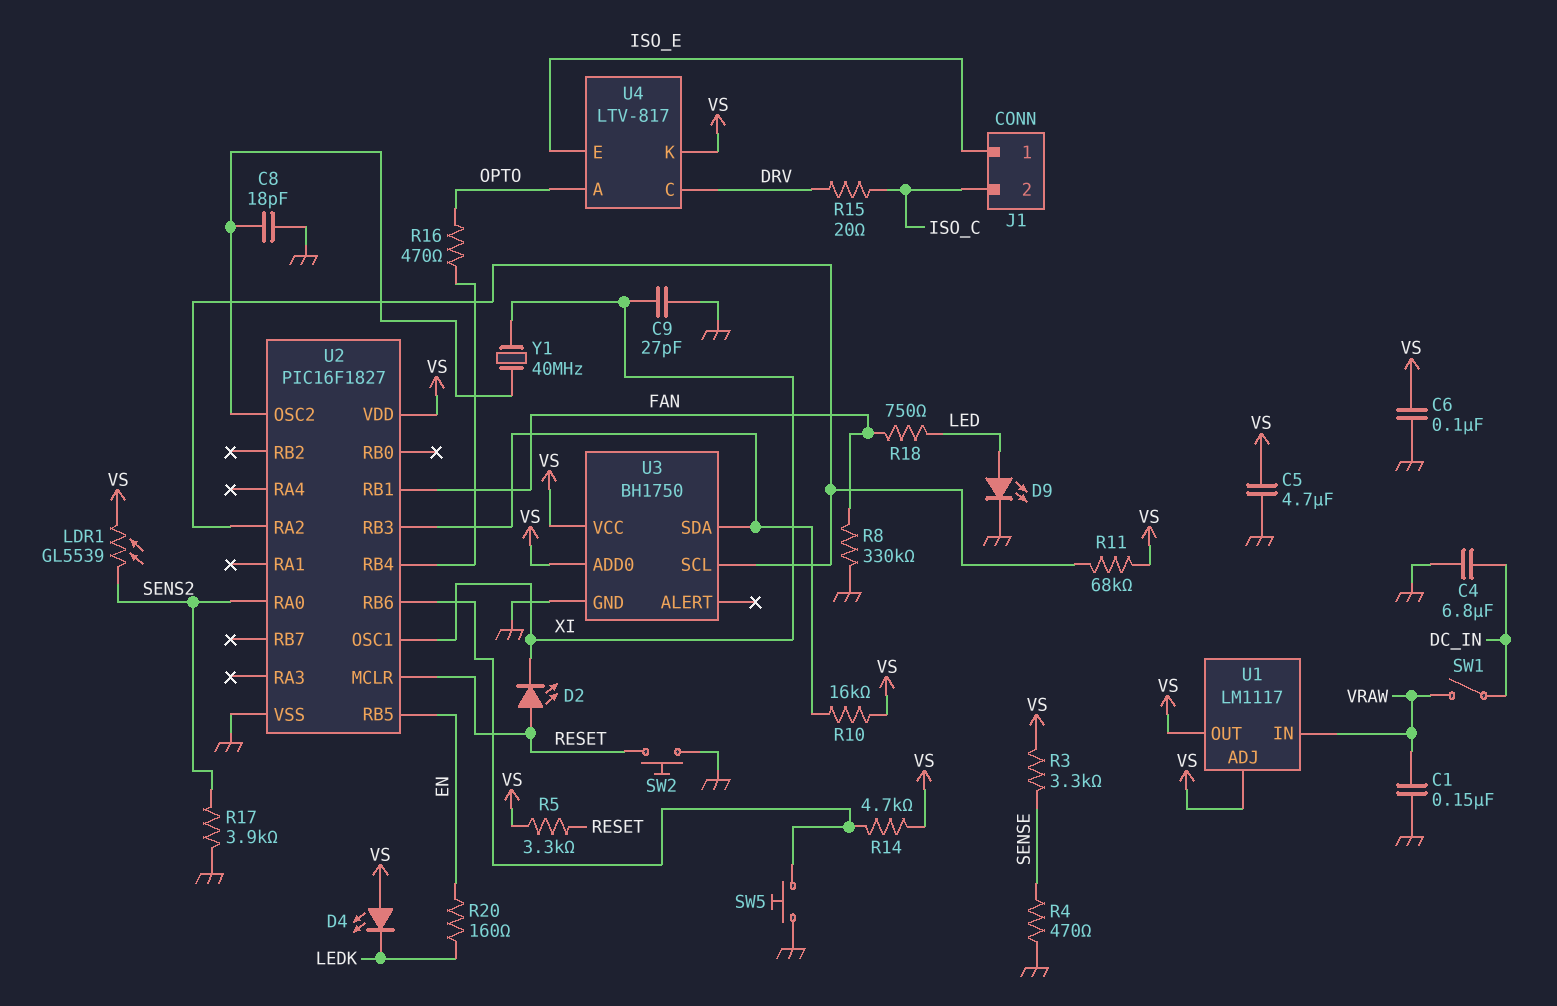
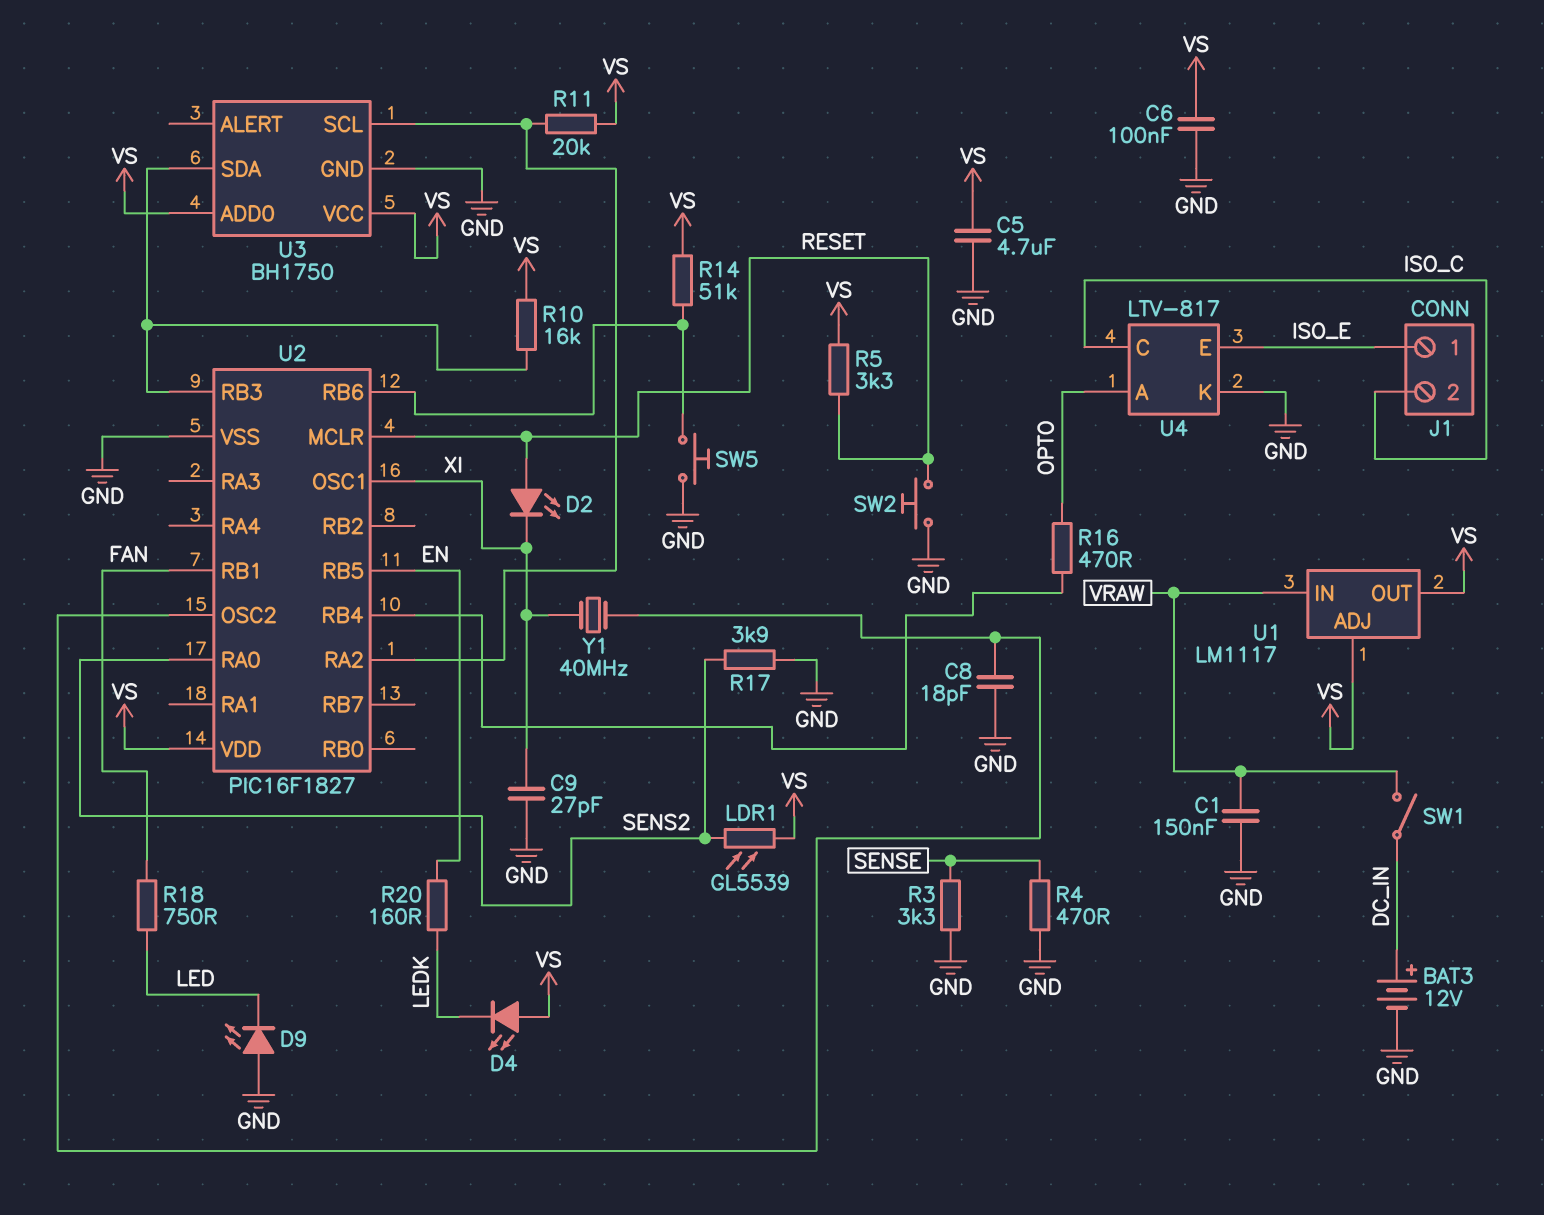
BAT3: none -> 12V (plus DC_IN, minus GND)
C4: 6.8uF (DC_IN, GND) -> none
D9: LED (A LED, K GND) -> LED (A GND, K LED)
R3: 3.3k (SENSE, VS) -> 3.3k (GND, SENSE)
R8: 330k (FAN, GND) -> none
R11: 68k (U2/RA2, VS) -> 20k (U2/RA2, VS)
R14: 4.7k (U2/RB6, VS) -> 51k (U2/RB6, VS)
R15: 20 (DRV, ISO_C) -> none
U4 pin C: DRV -> ISO_C
U4 pin K: VS -> GND

